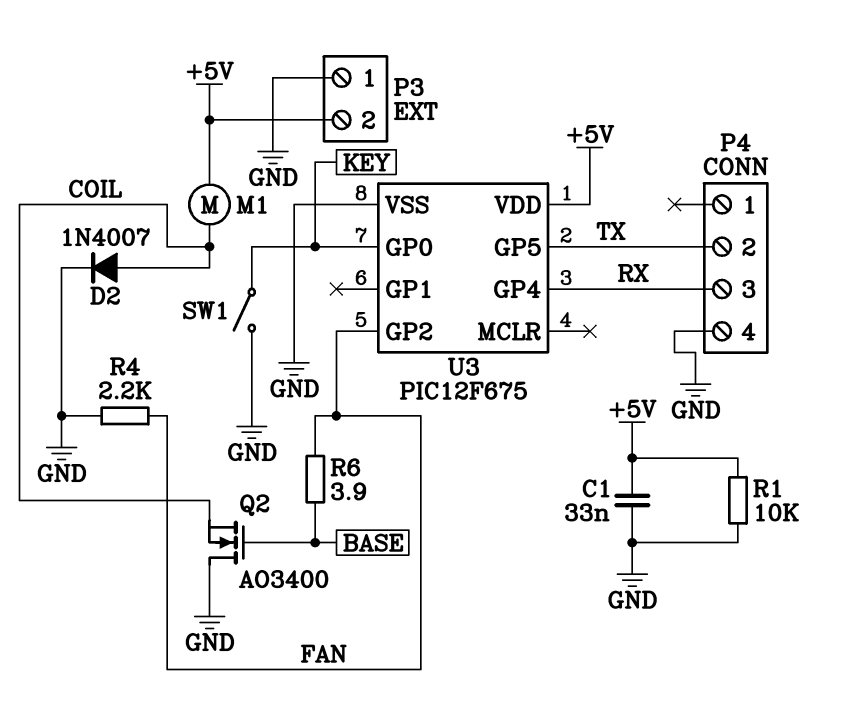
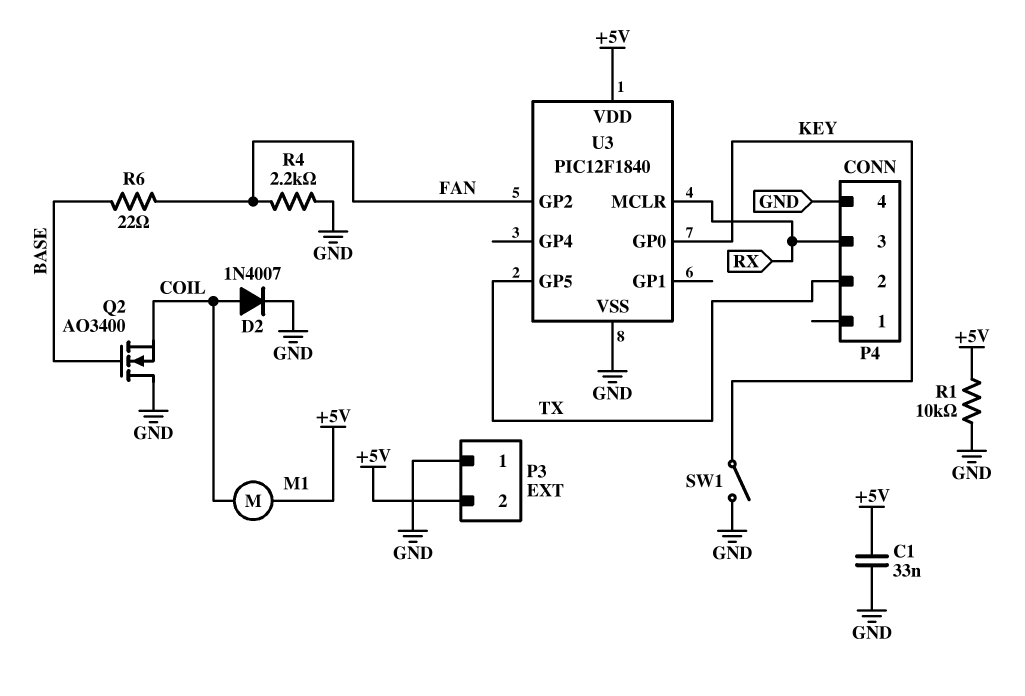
R6: 3.9 (BASE, FAN) -> 22 (BASE, FAN)
U3: PIC12F675 -> PIC12F1840
U3 pin GP4: RX -> none
U3 pin MCLR: none -> RX

